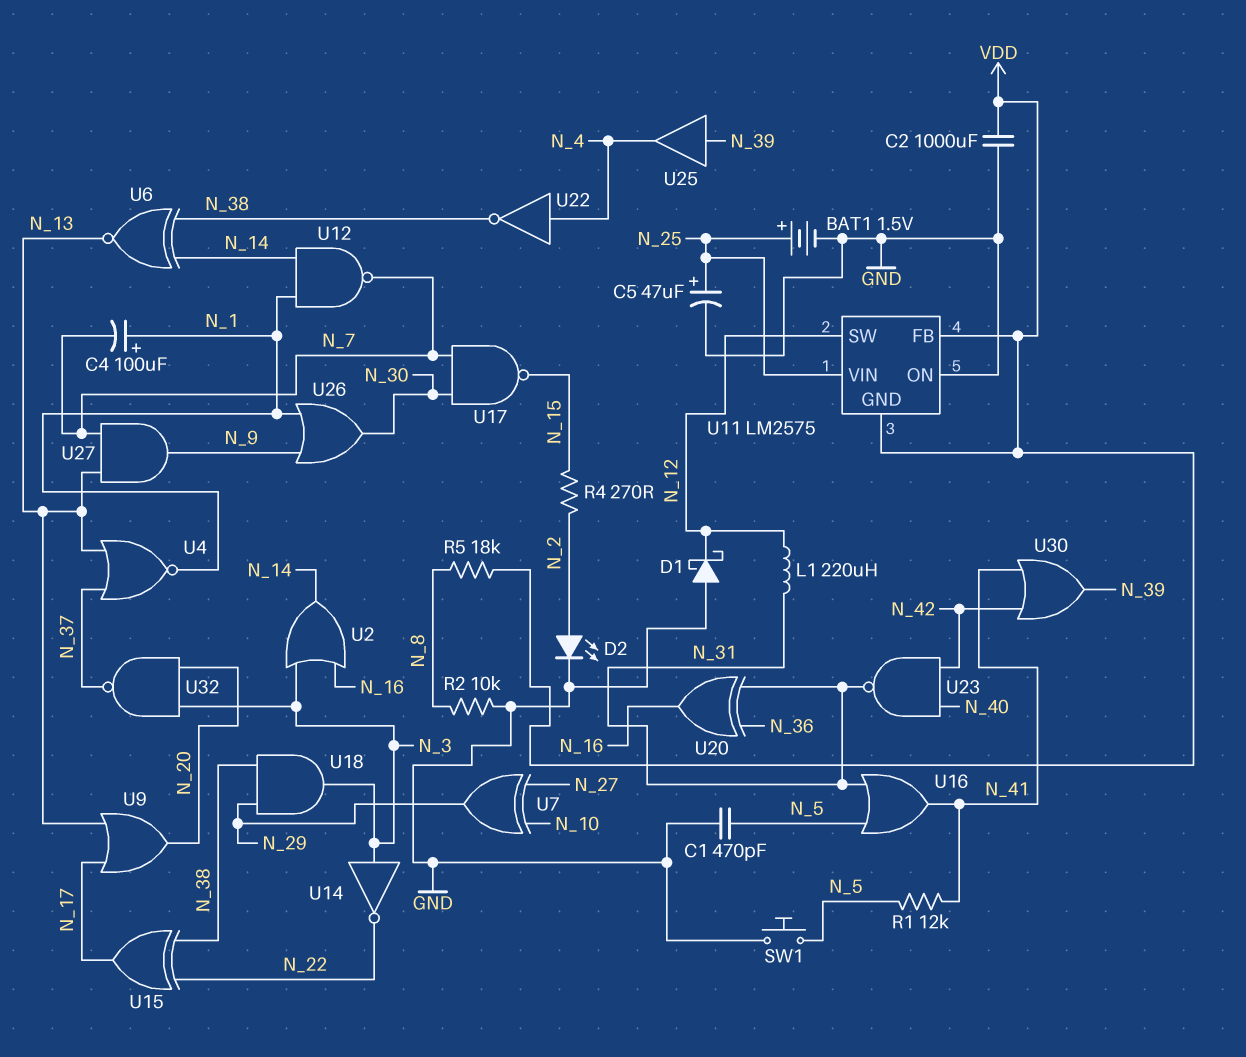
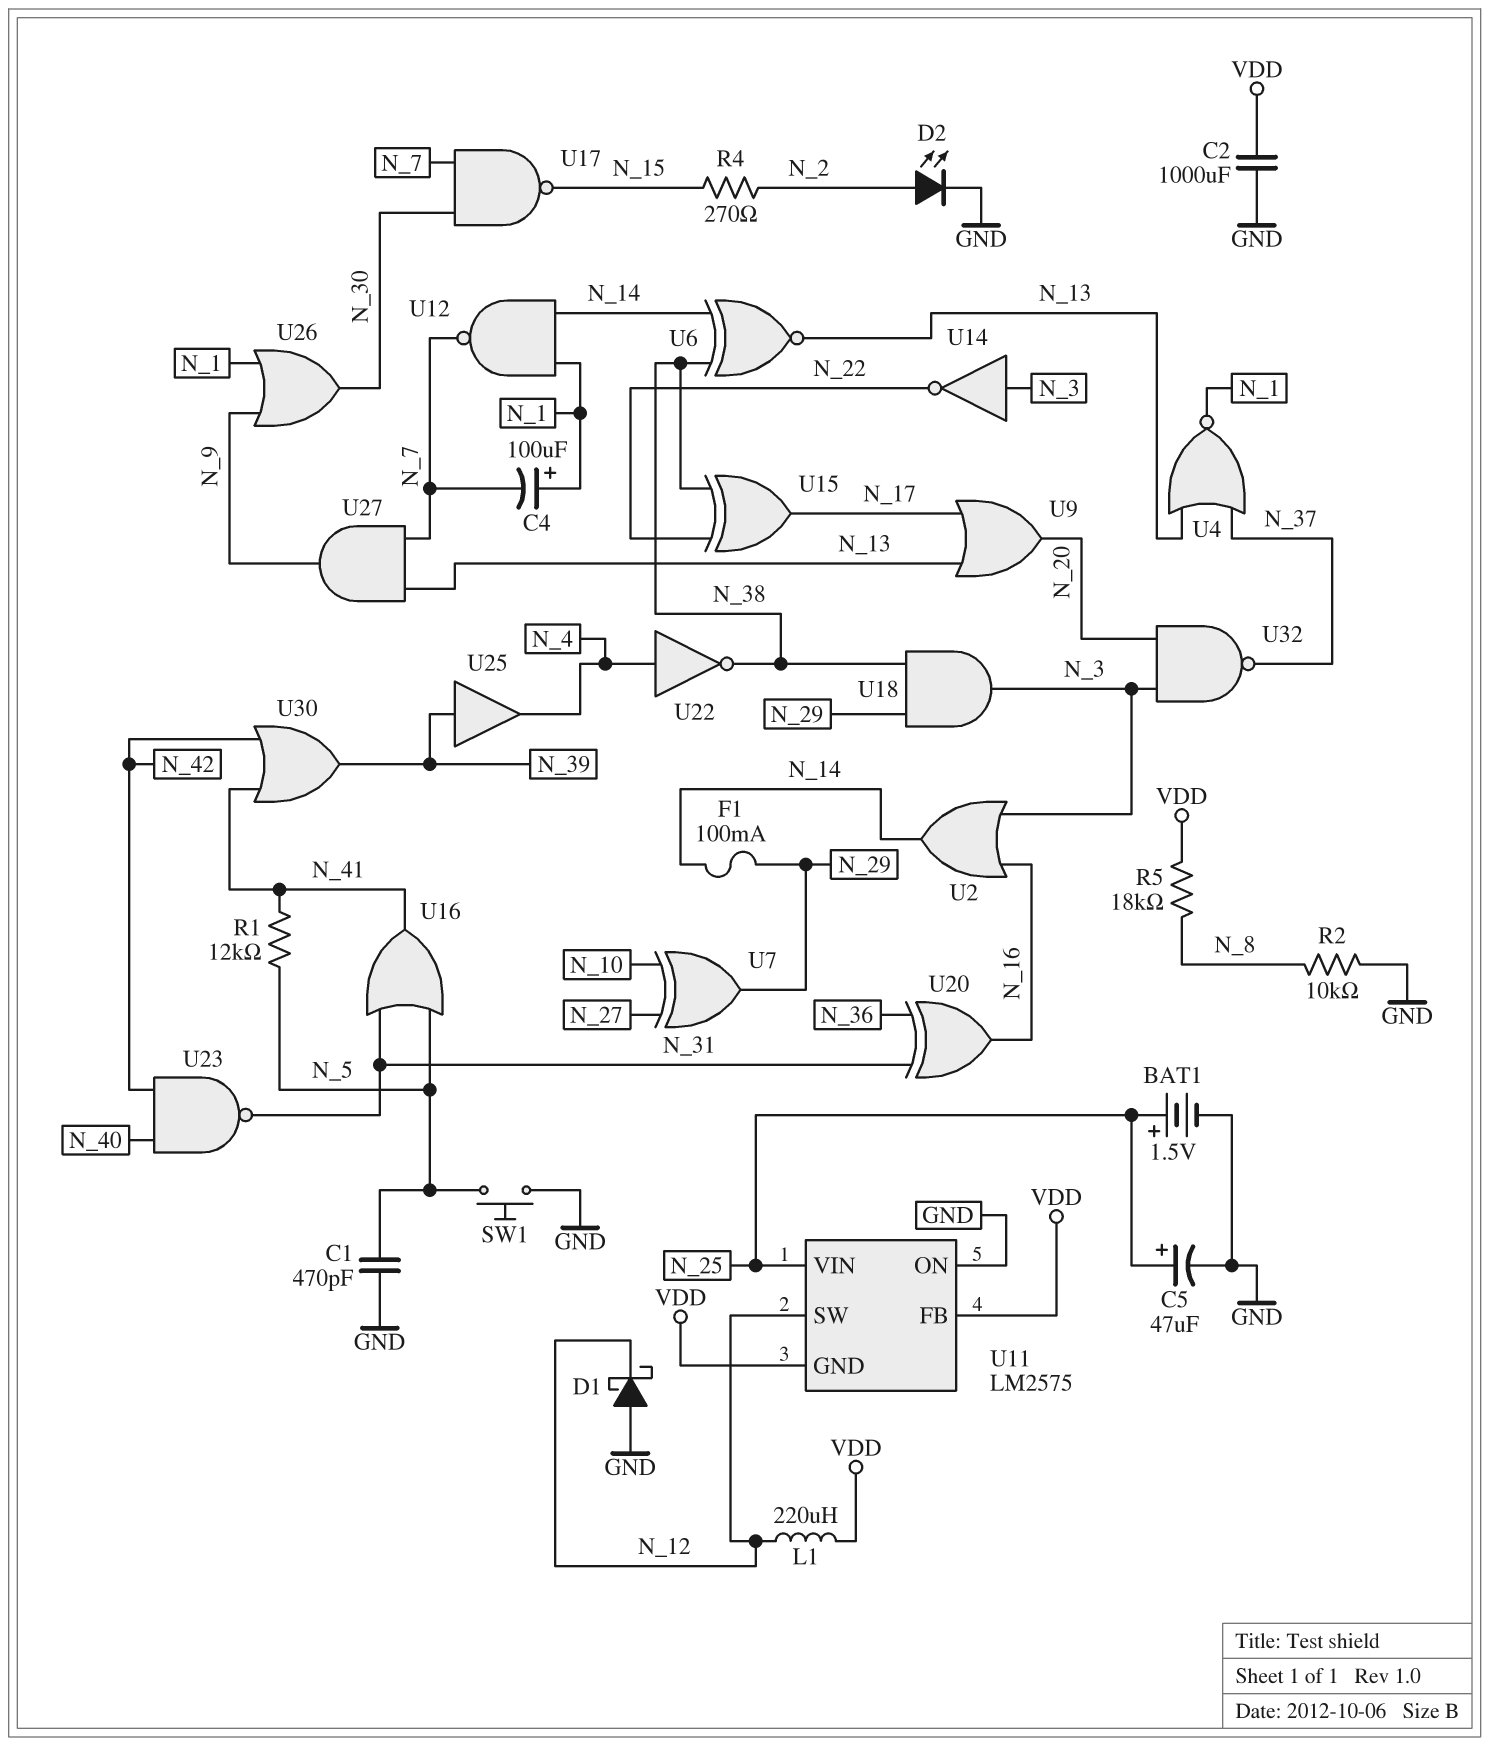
F1: none -> 100mA (N_14, N_29)
L1: 220uH (N_12, N_31) -> 220uH (N_12, VDD)

